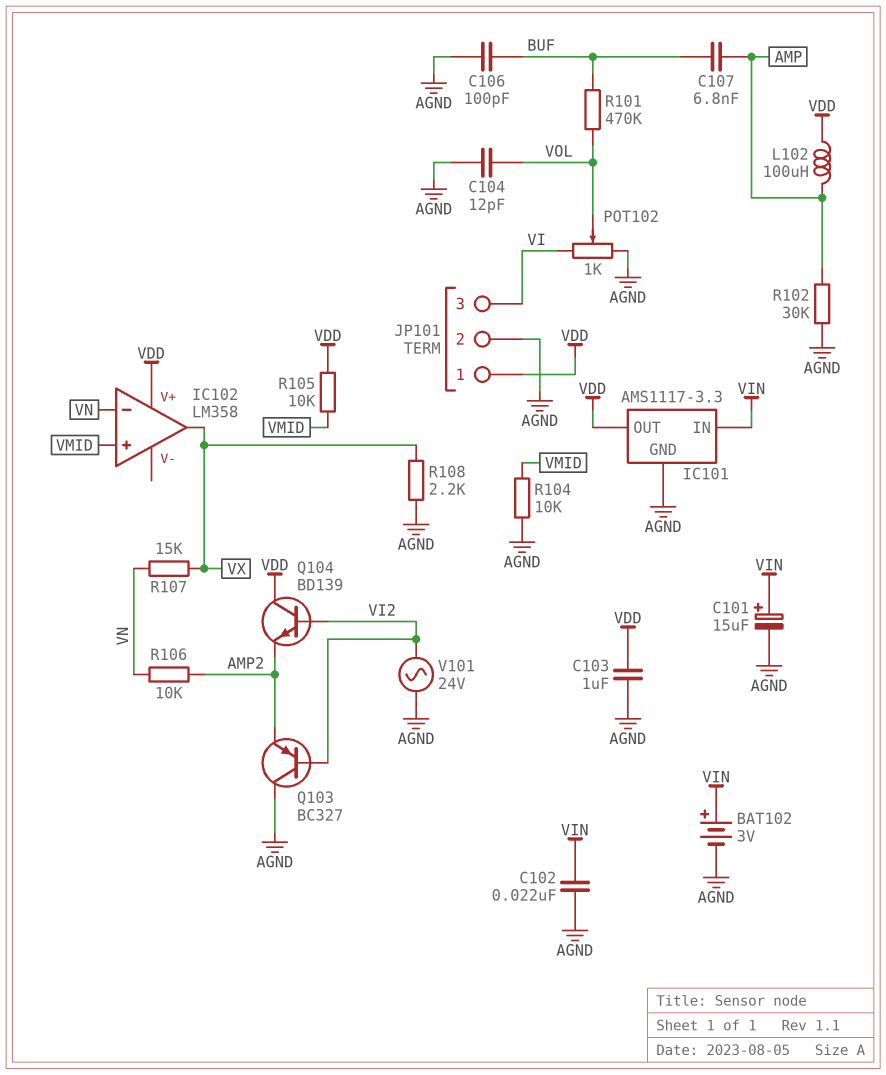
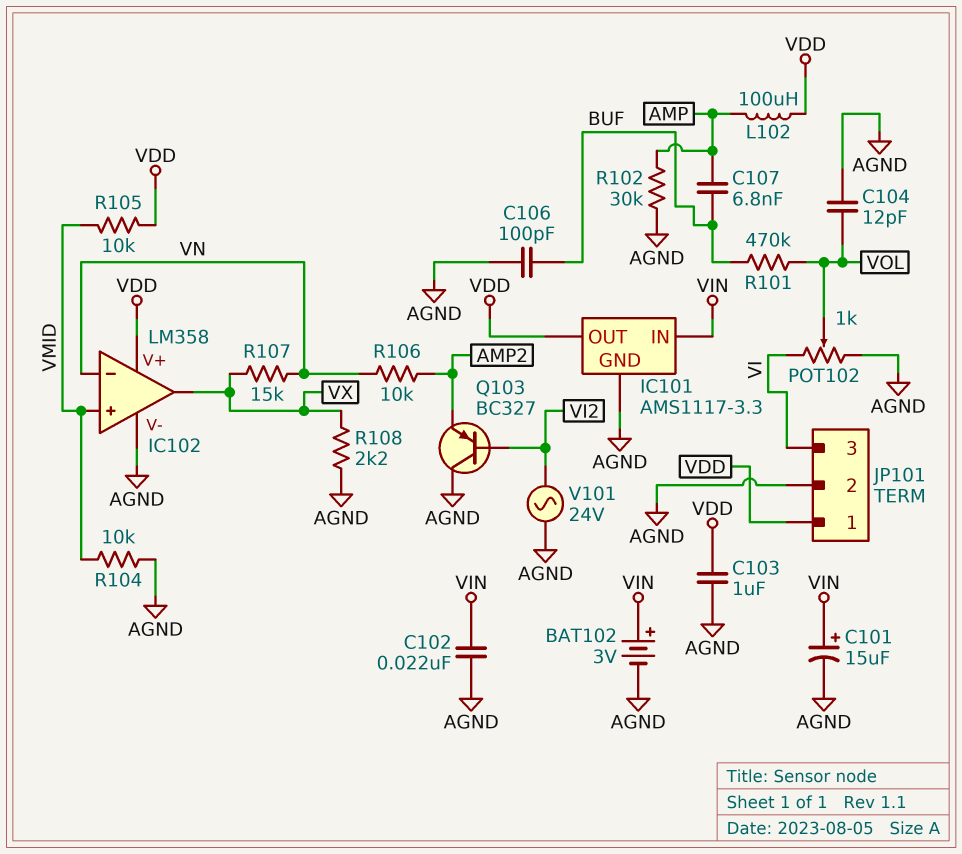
IC102 pin V-: none -> AGND
Q104: NPN BD139 (B VI2, C VDD, E AMP2) -> none

